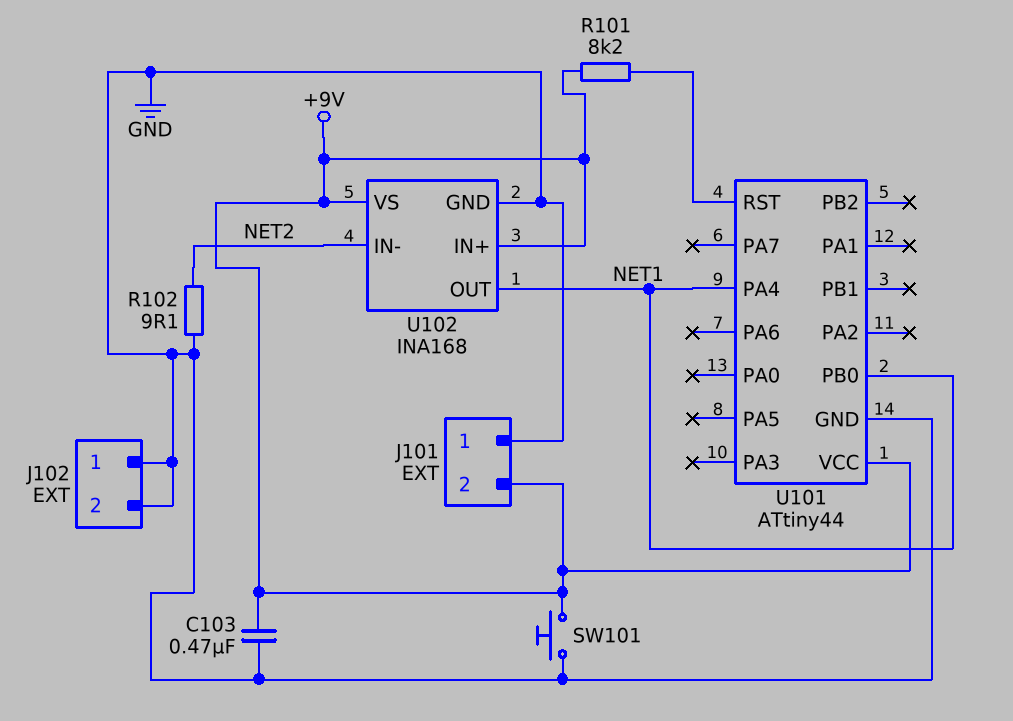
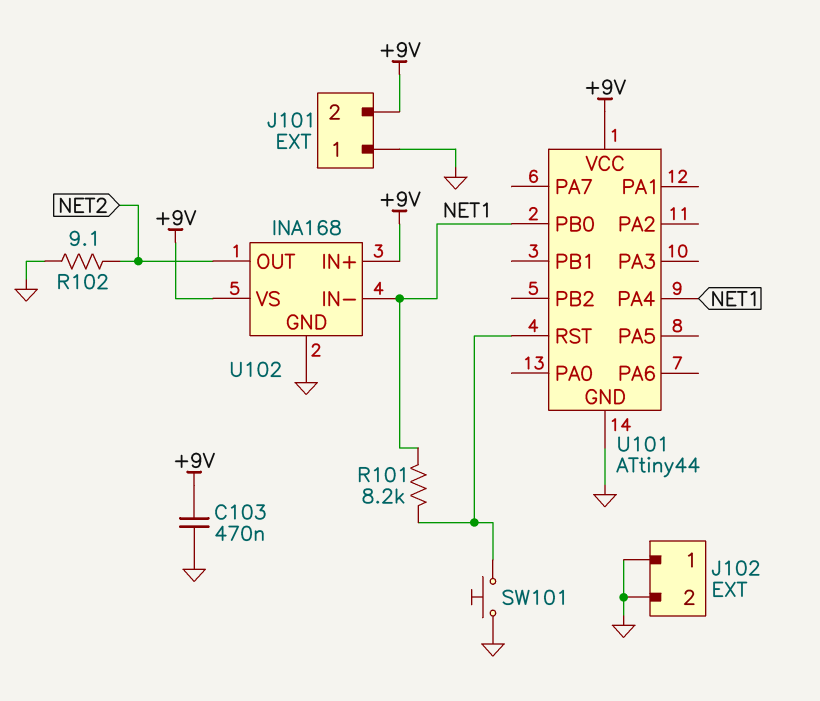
R101: 8.2k (+9V, U101/RST) -> 8.2k (NET1, U101/RST)
SW101: button (+9V, GND) -> button (GND, U101/RST)
U102 pin IN-: NET2 -> NET1
U102 pin OUT: NET1 -> NET2

